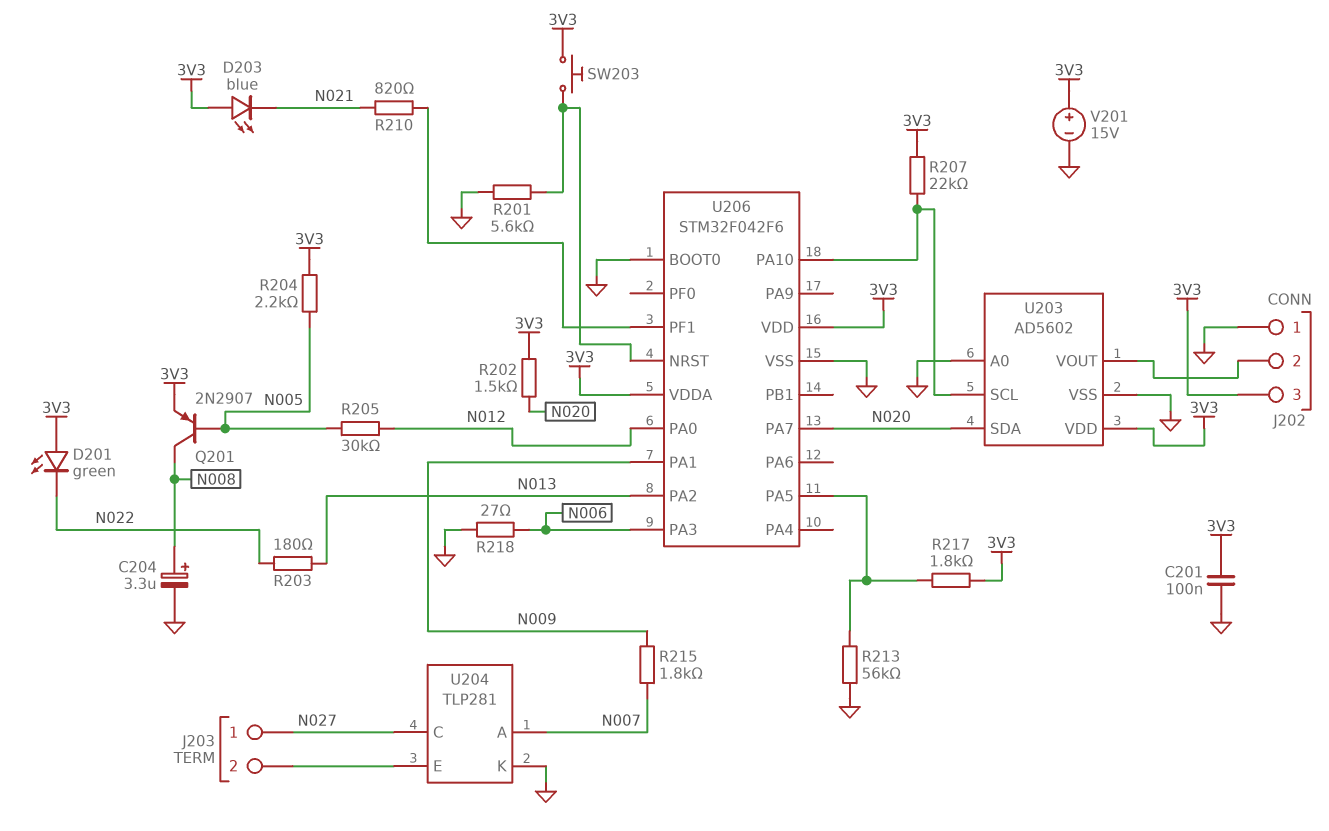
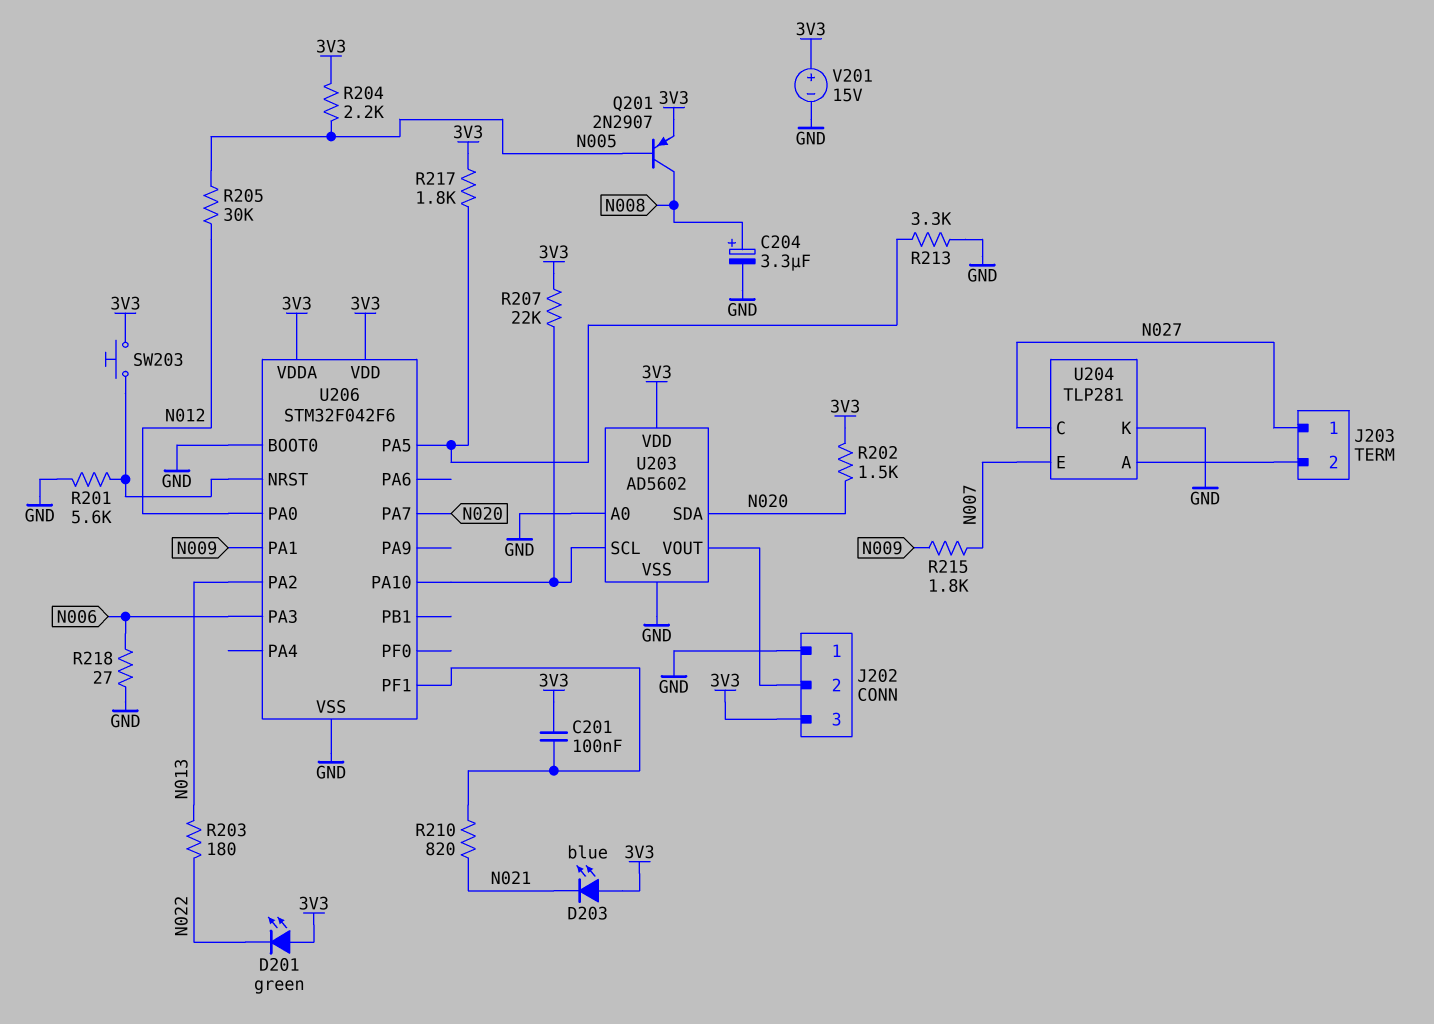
C201: 100nF (3V3, GND) -> 100nF (3V3, U206/PF1)
R213: 56k (GND, U206/PA5) -> 3.3k (GND, U206/PA5)
U204 pin A: N007 -> J203/2
U204 pin E: J203/2 -> N007

